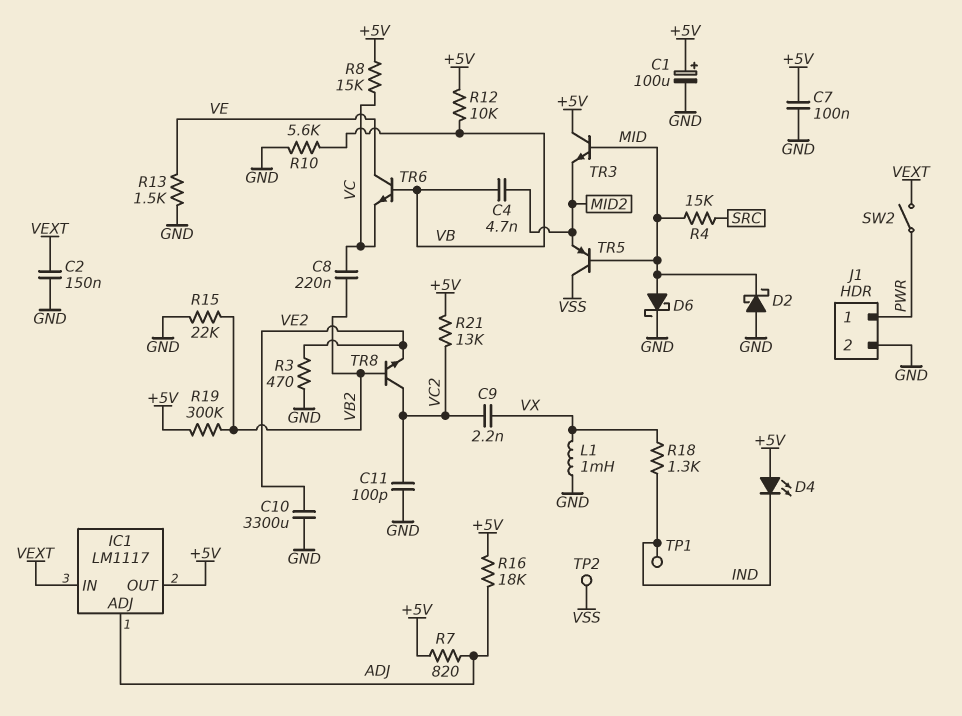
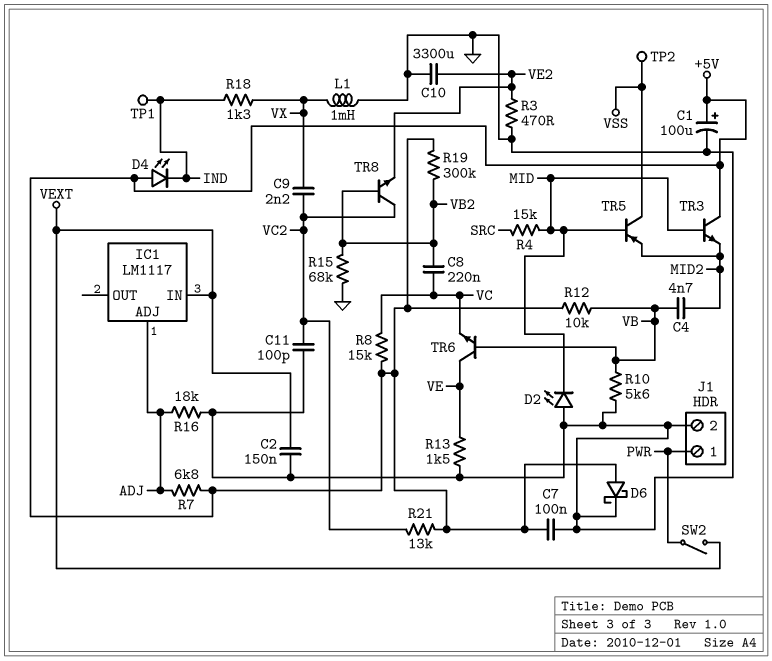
D2: schottky (A GND, K MID) -> LED (A GND, K MID)
D6: schottky (A MID, K GND) -> schottky (A +5V, K GND)
IC1 pin OUT: +5V -> none
R7: 820 (+5V, ADJ) -> 6.8k (+5V, ADJ)
R15: 22k (GND, VB2) -> 68k (GND, VB2)
R16: 18k (+5V, ADJ) -> 18k (ADJ, GND)

